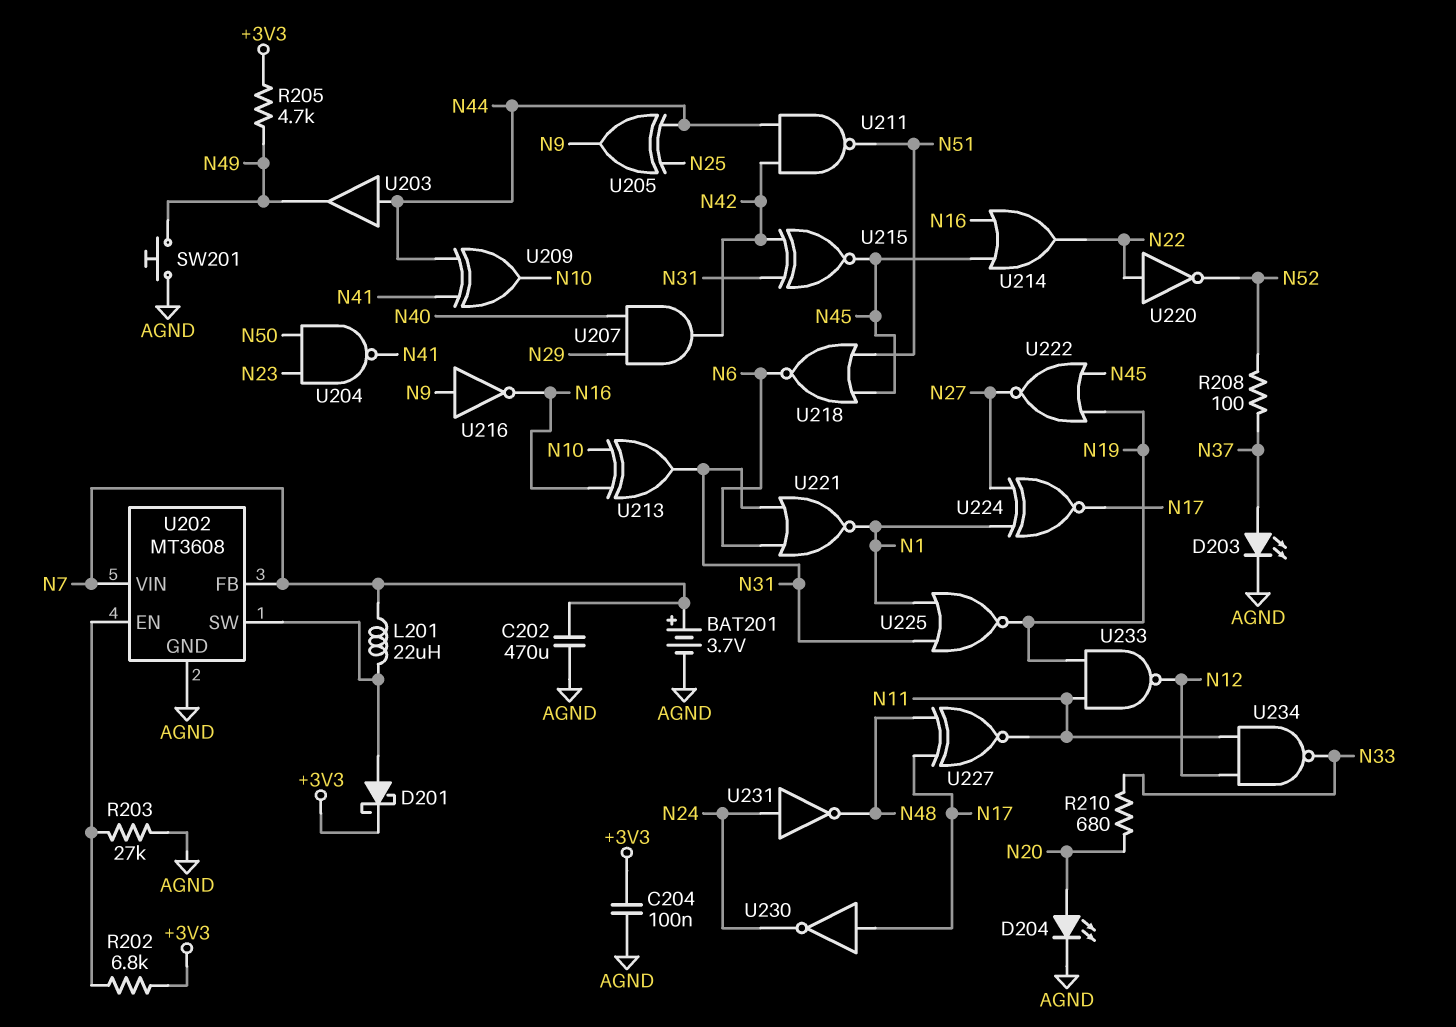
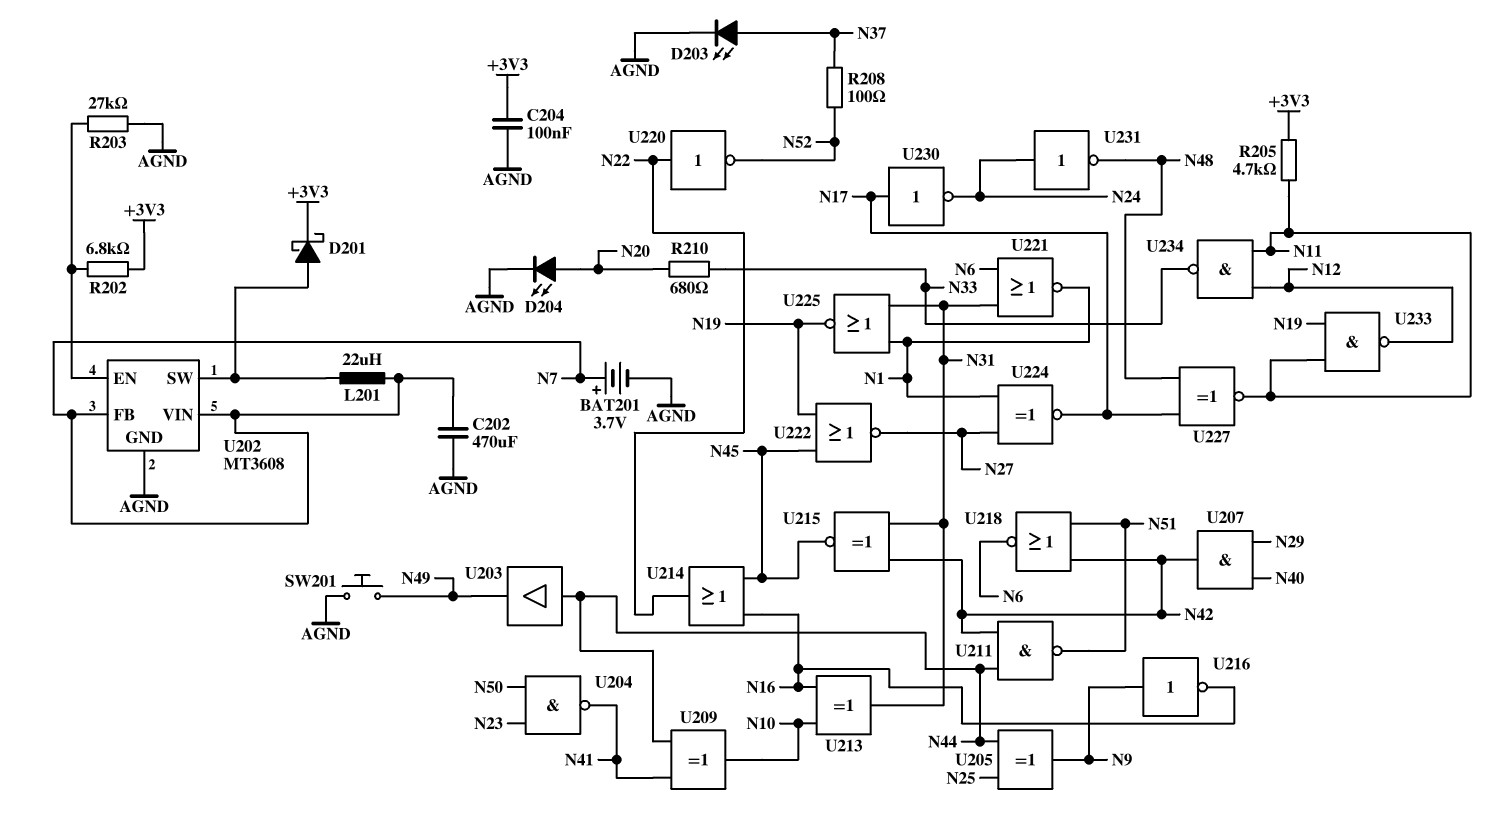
R205: 4.7k (+3V3, N49) -> 4.7k (+3V3, N11)
U218: NOR (in N45, in N51, out N6) -> NOR (in N42, in N51, out N6)

